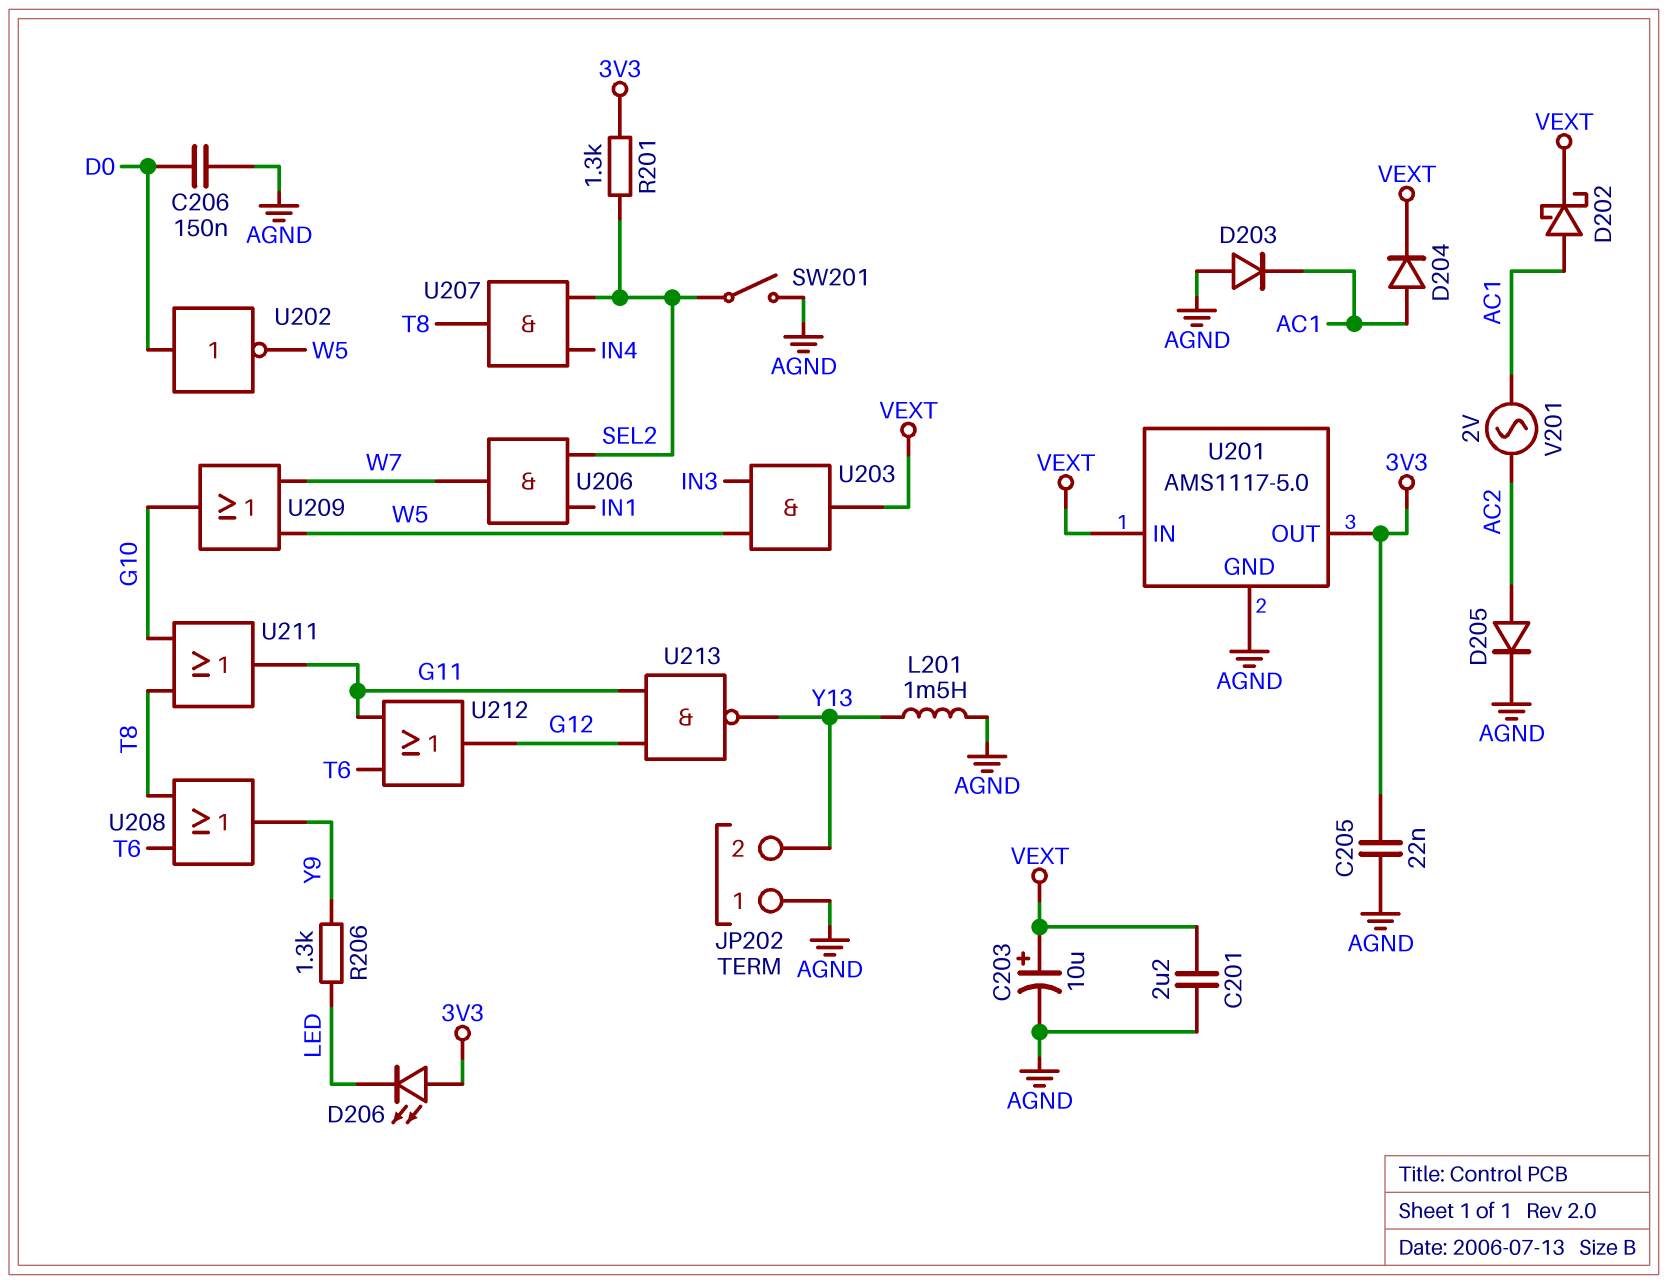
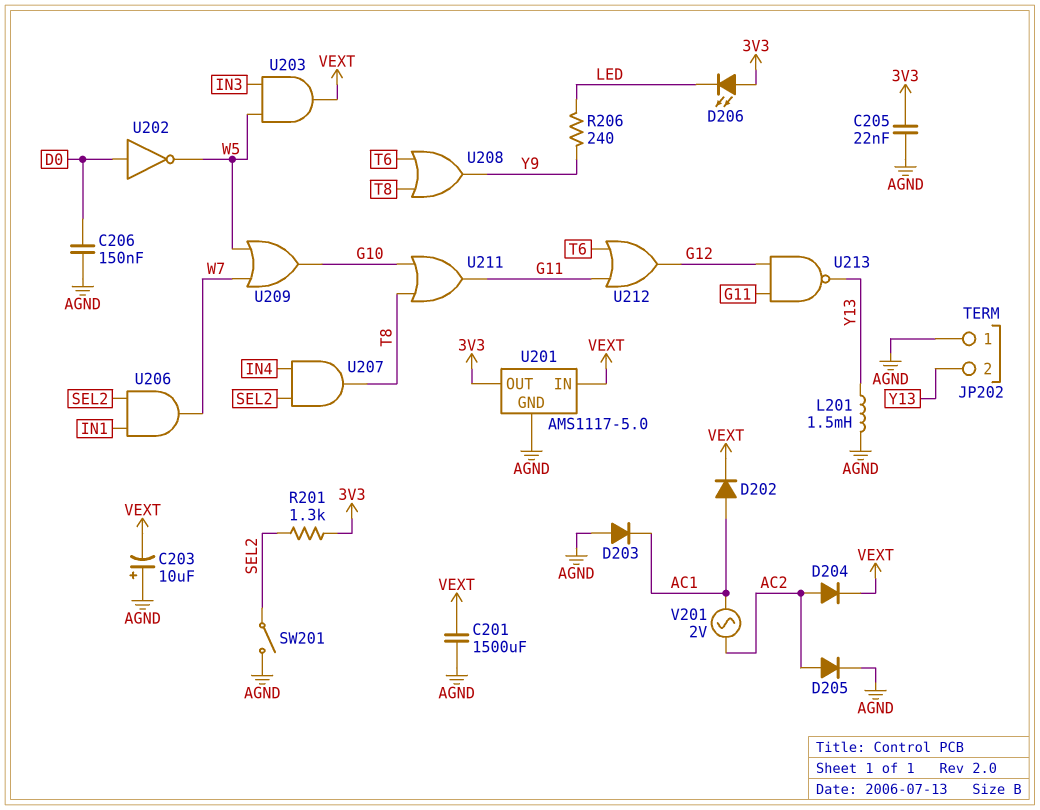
C201: 2.2uF (AGND, VEXT) -> 1500uF (AGND, VEXT)
C203: 10uF (plus VEXT, minus AGND) -> 10uF (plus AGND, minus VEXT)
D202: schottky (A AC1, K VEXT) -> diode (A AC1, K VEXT)
D204: diode (A AC1, K VEXT) -> diode (A AC2, K VEXT)
R206: 1.3k (LED, Y9) -> 240 (LED, Y9)

